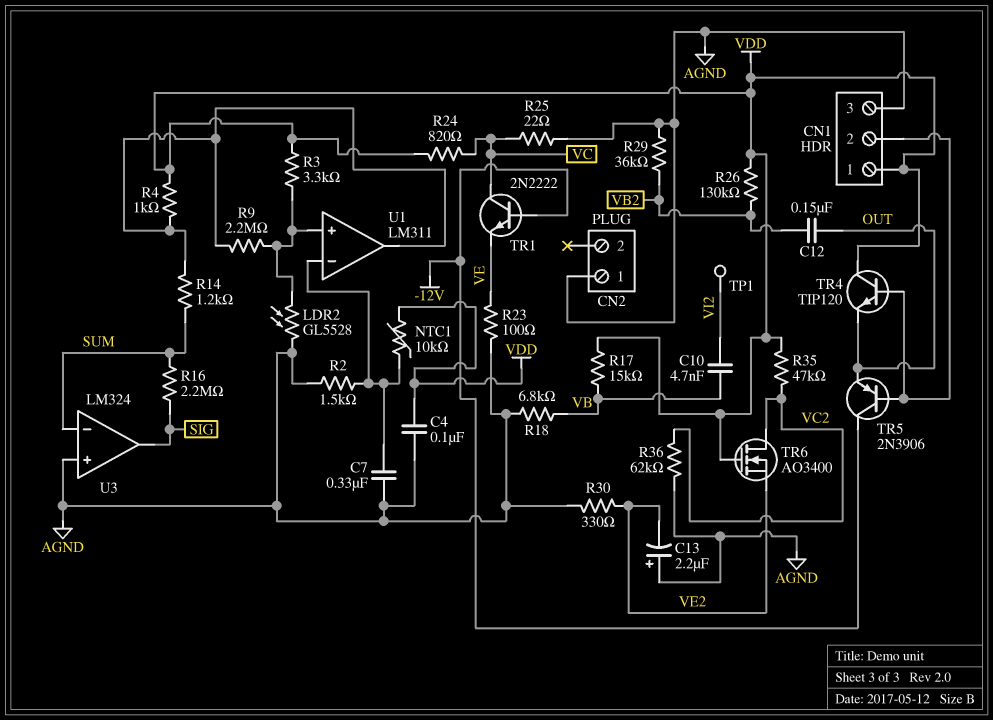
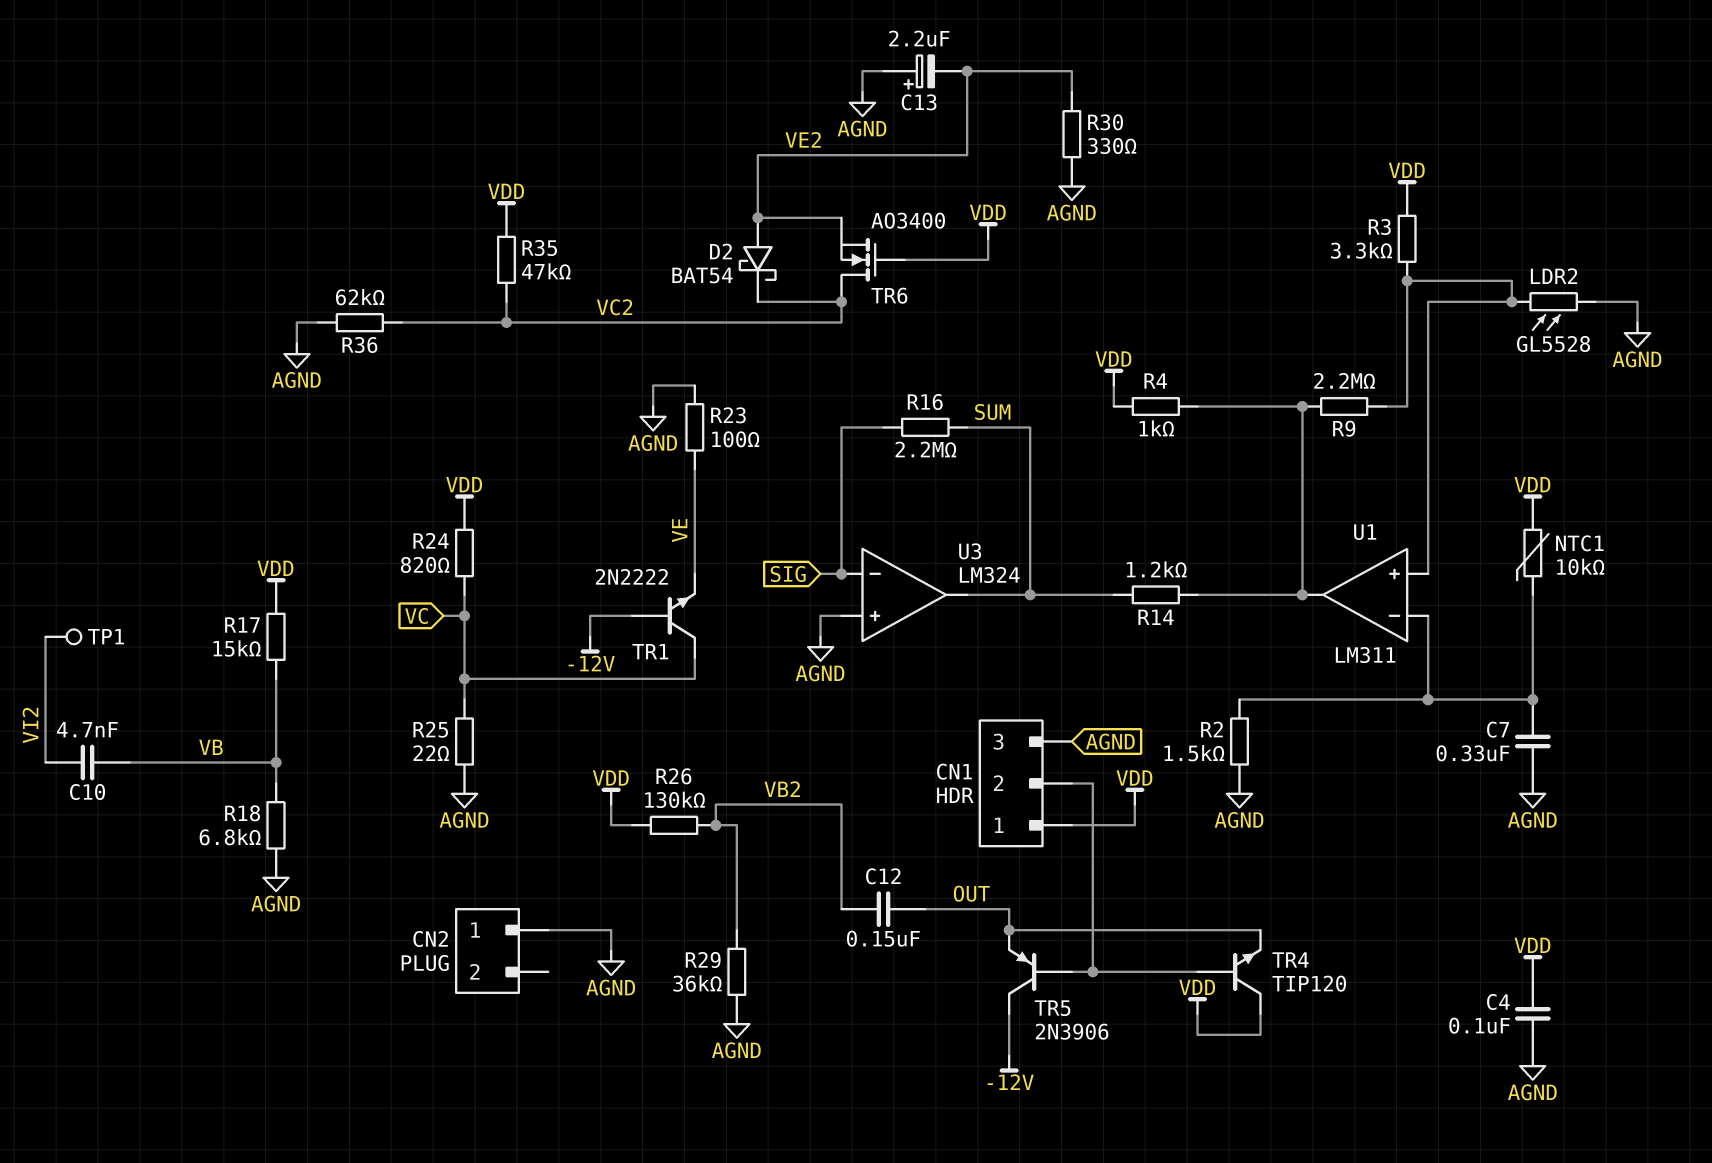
D2: none -> schottky BAT54 (A VE2, K VC2)
U3 pin in-: SUM -> SIG
U3 pin out: SIG -> SUM

